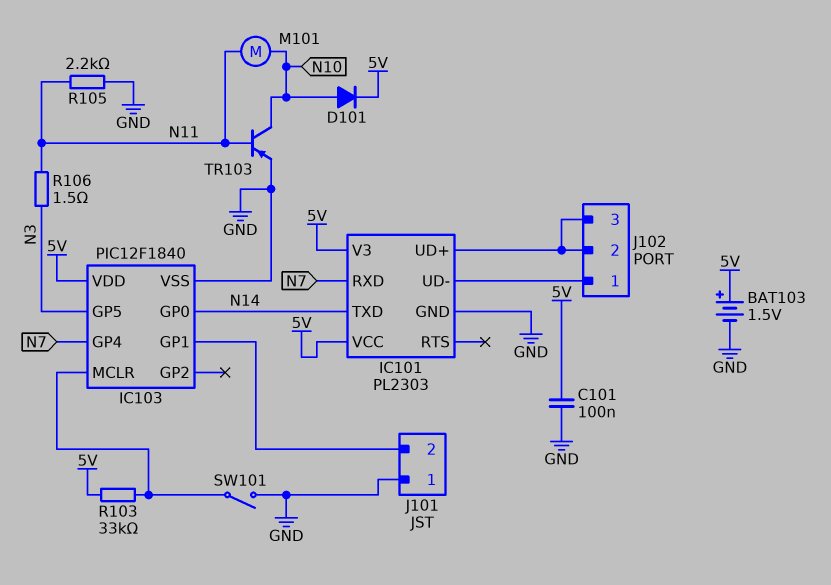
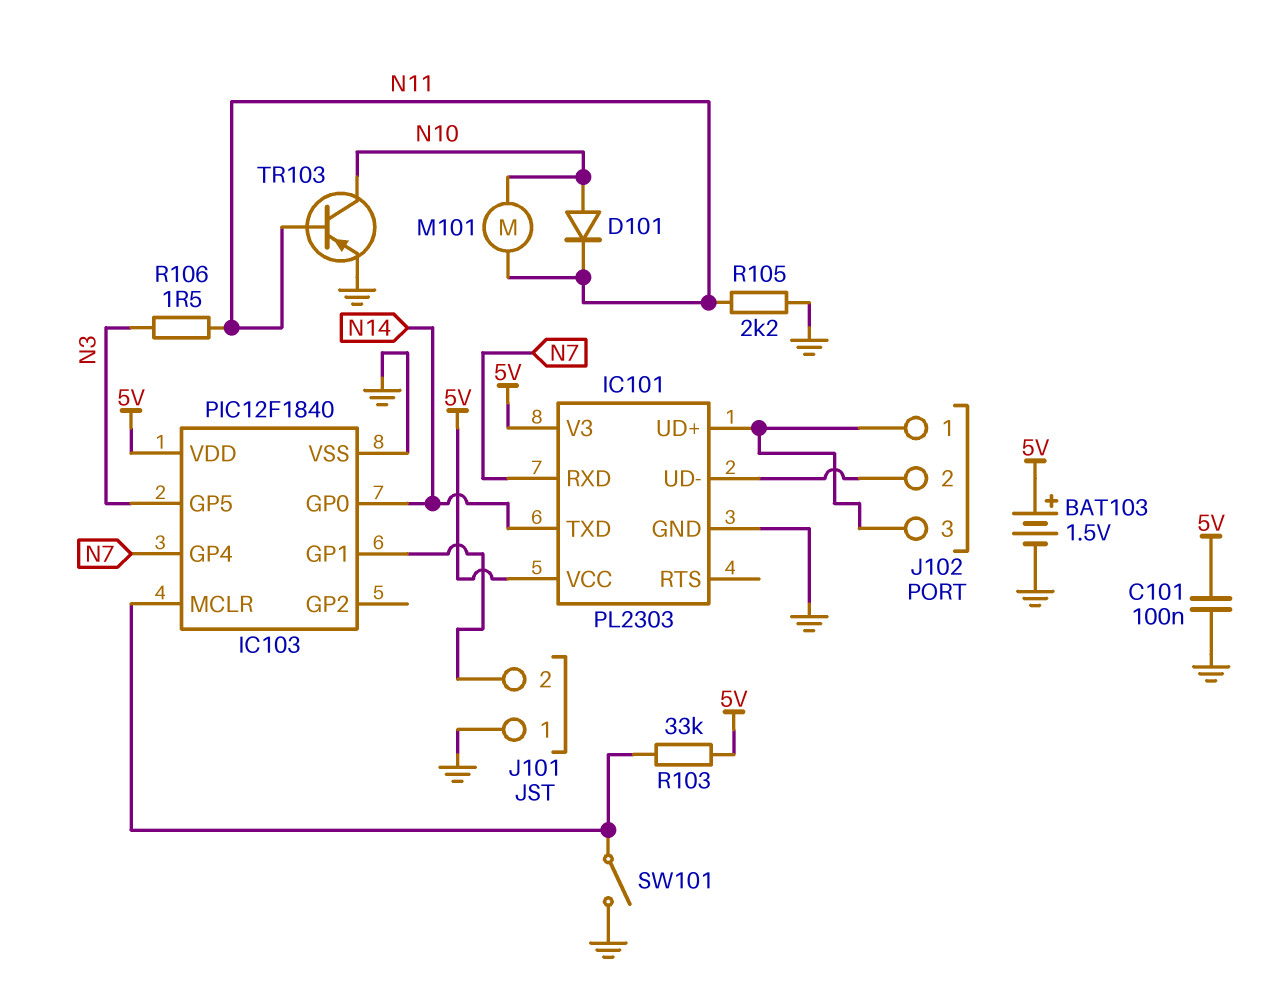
D101: diode (A N10, K 5V) -> diode (A N10, K N11)
J102 pin 1: IC101/UD- -> IC101/UD+
J102 pin 2: IC101/UD+ -> IC101/UD-

